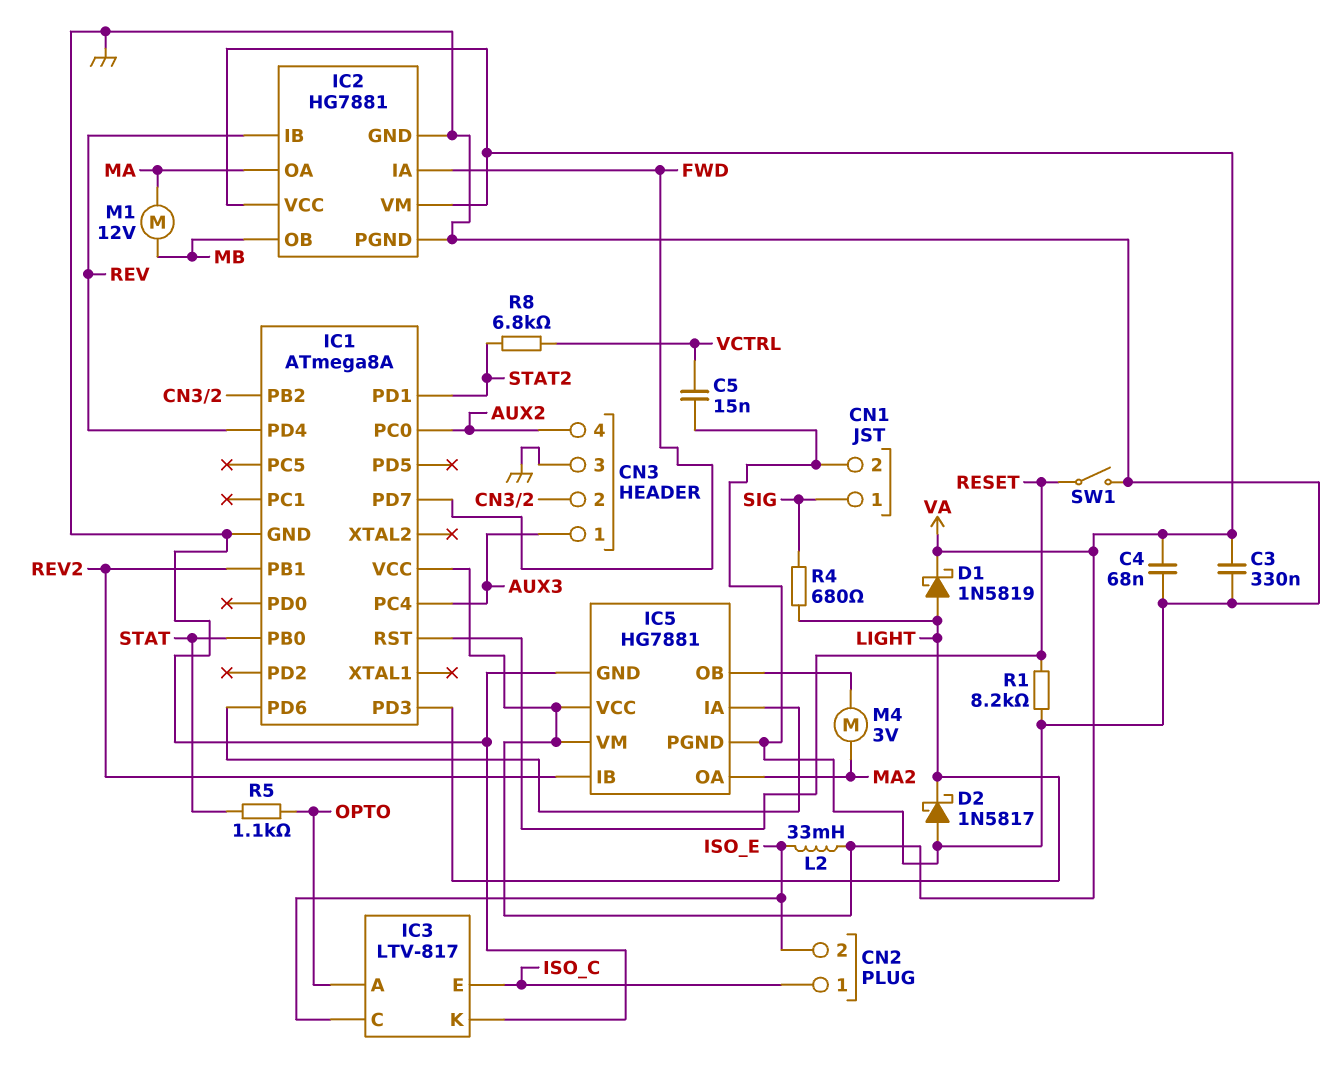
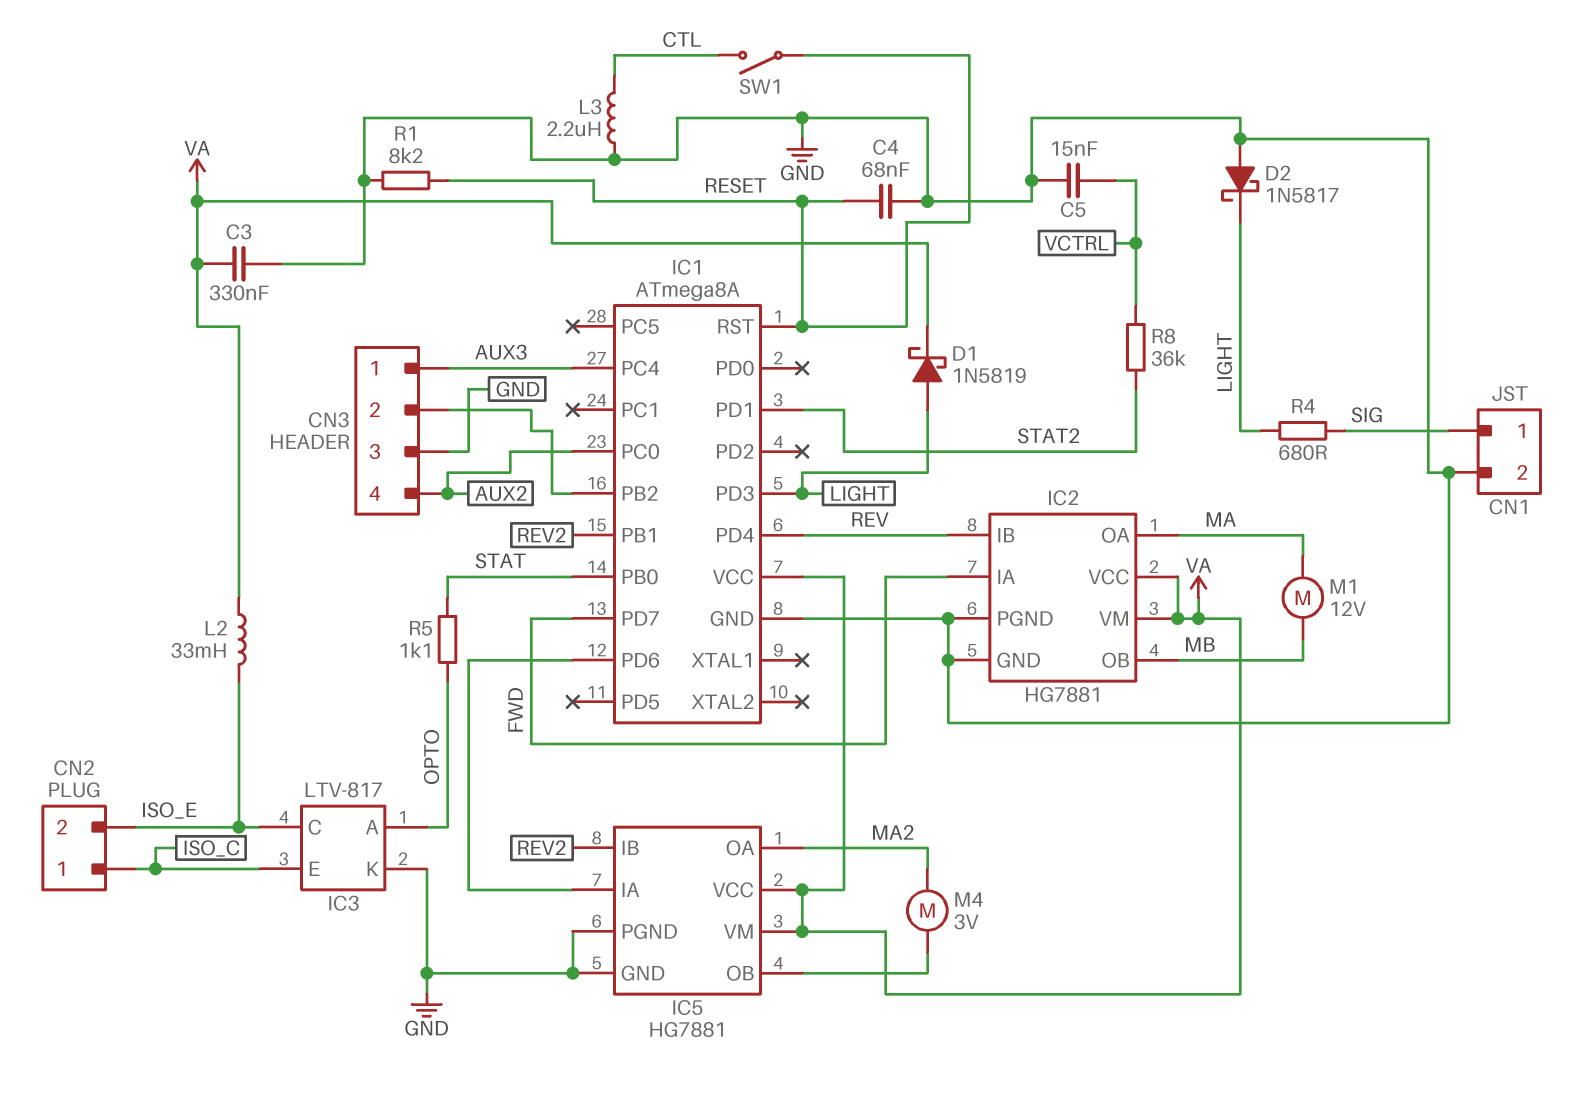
C4: 68nF (GND, VA) -> 68nF (GND, RESET)
L3: none -> 2.2uH (CTL, GND)
R8: 6.8k (STAT2, VCTRL) -> 36k (STAT2, VCTRL)
SW1: switch (GND, RESET) -> switch (CTL, RESET)

